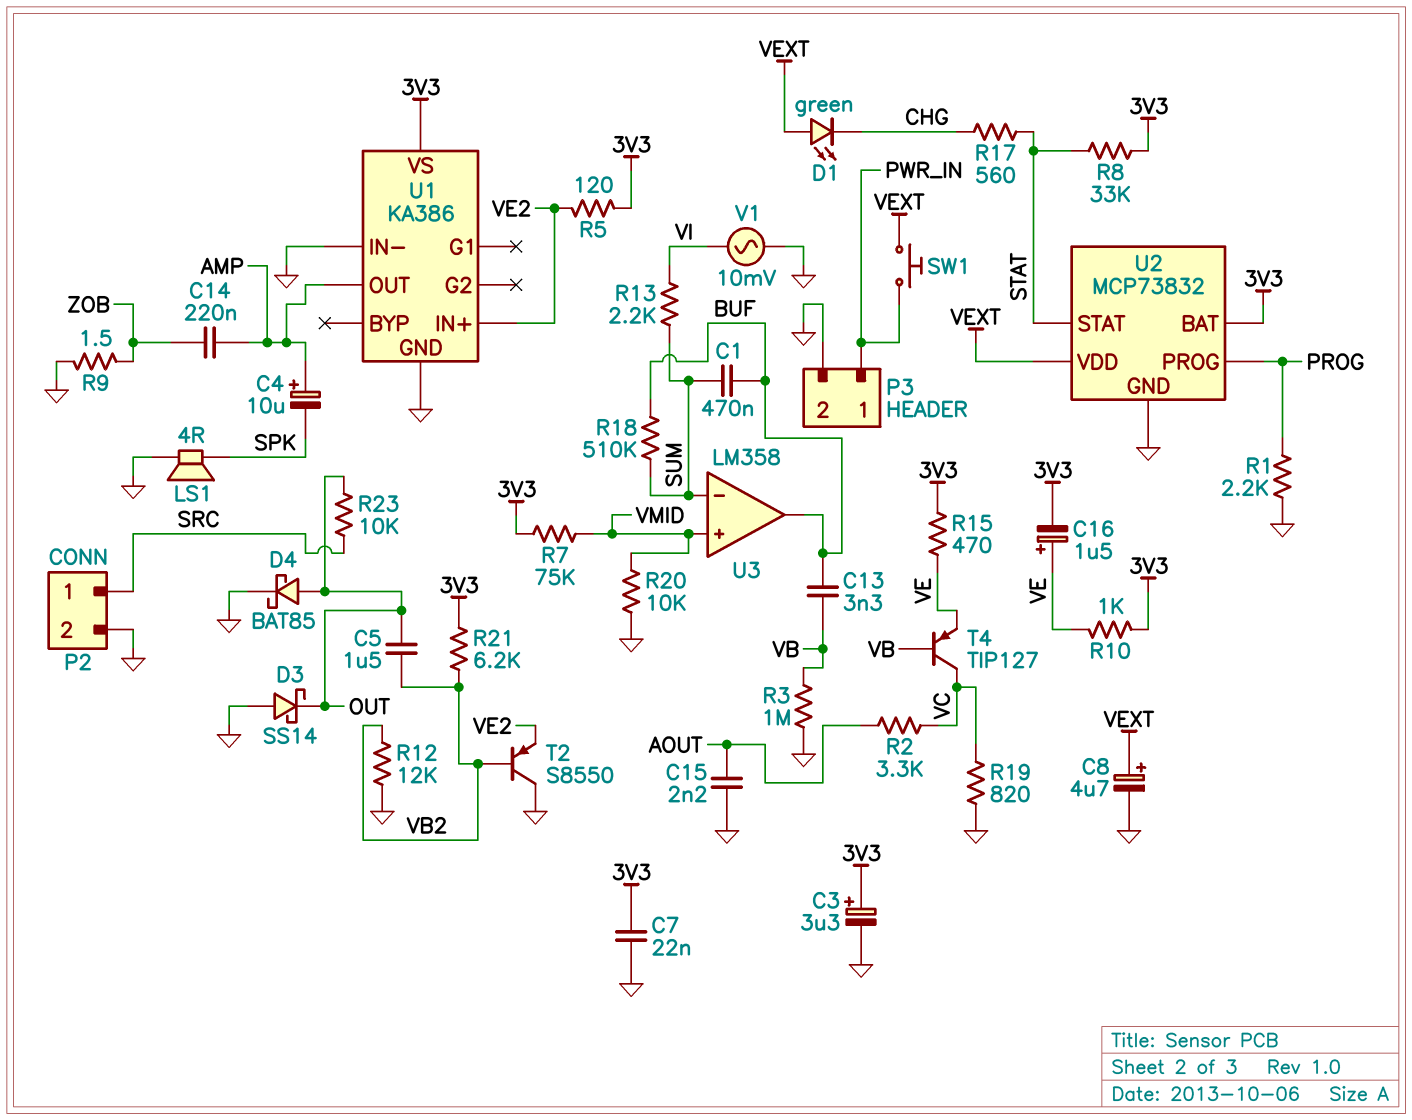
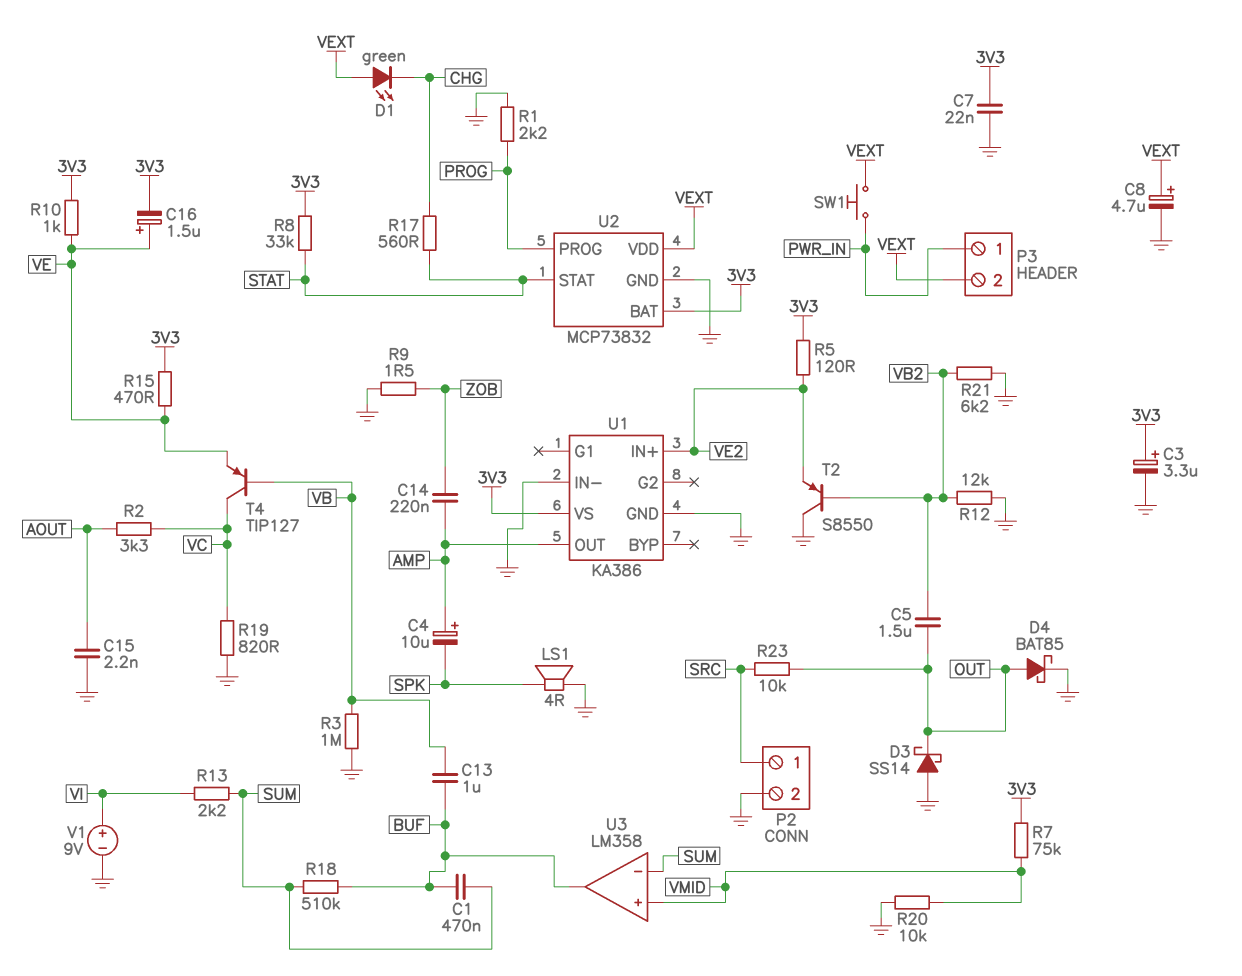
C13: 3.3nF (BUF, VB) -> 1uF (BUF, VB)
P3 pin 2: GND -> VEXT
R21: 6.2k (3V3, VB2) -> 6.2k (GND, VB2)
V1: AC 10mV (GND, VI) -> 9V (plus VI, minus GND)

